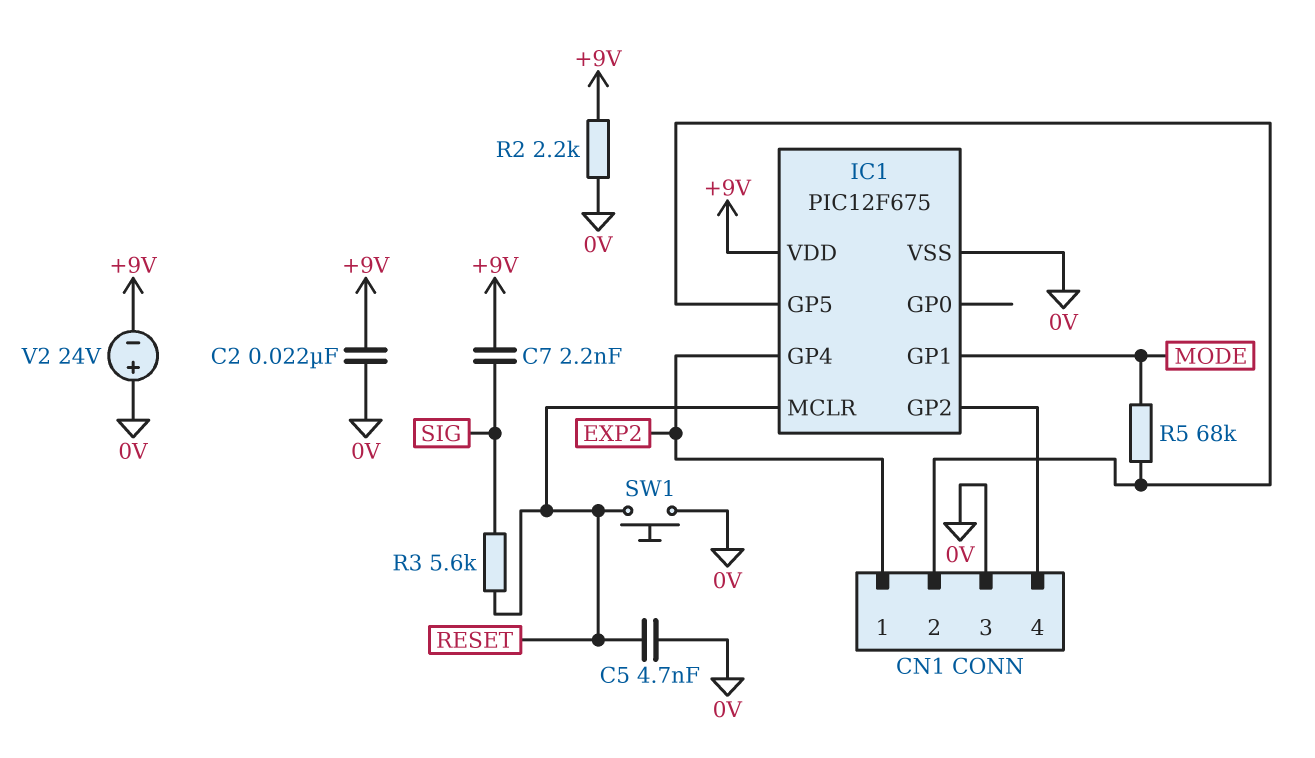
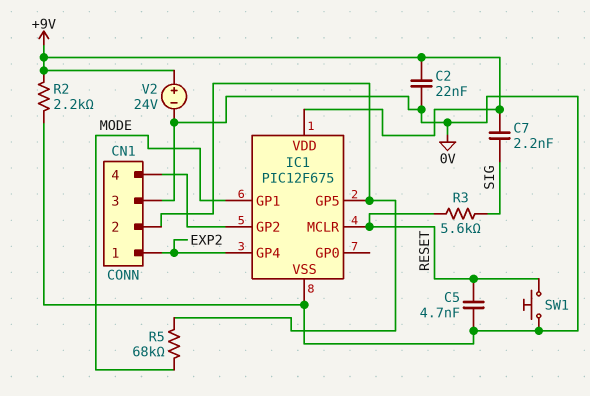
V2: 24V (plus 0V, minus +9V) -> 24V (plus +9V, minus 0V)

